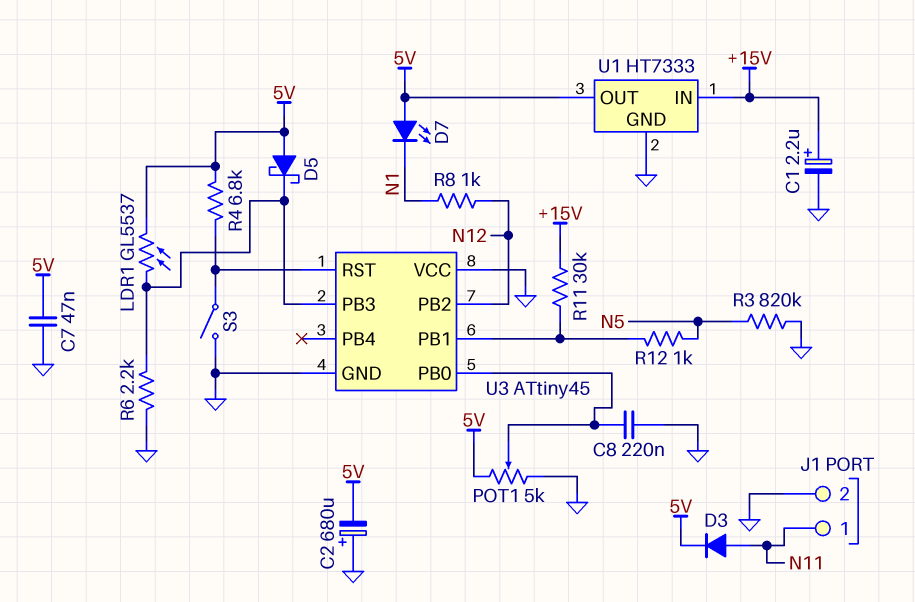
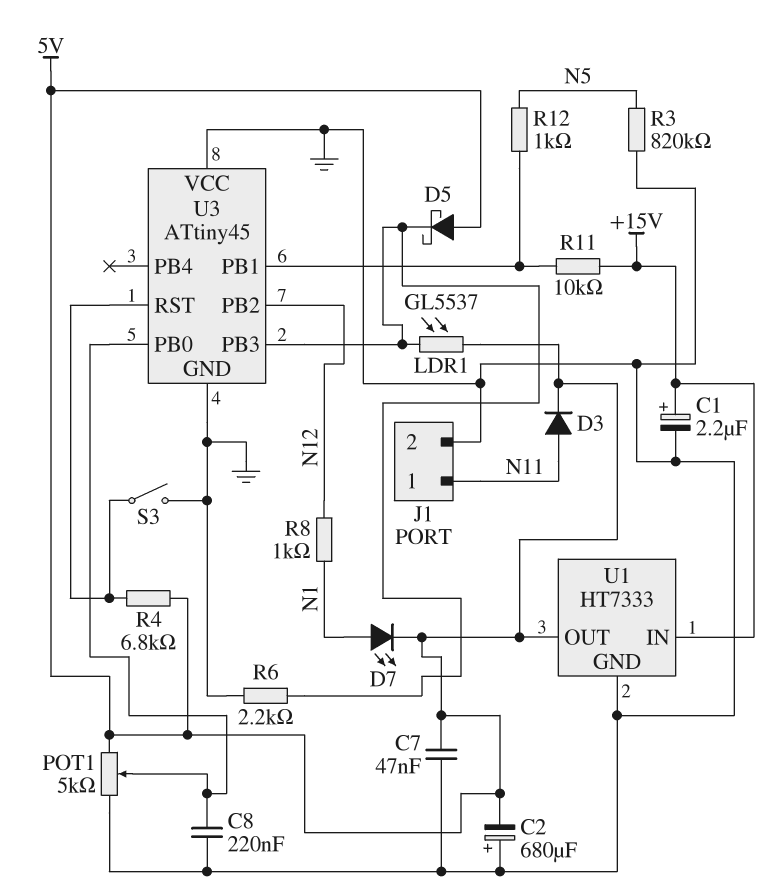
D7: LED (A 5V, K N1) -> LED (A N1, K 5V)
R11: 30k (+15V, U3/PB1) -> 10k (+15V, U3/PB1)

